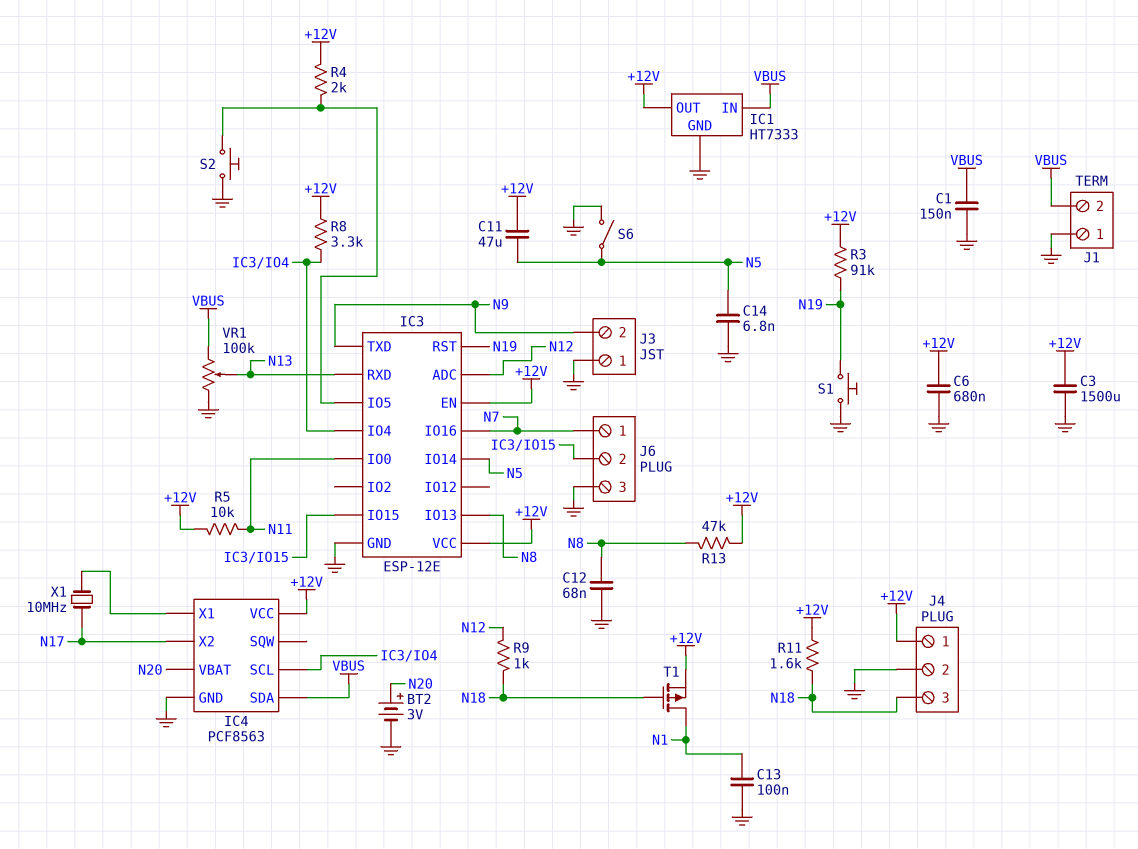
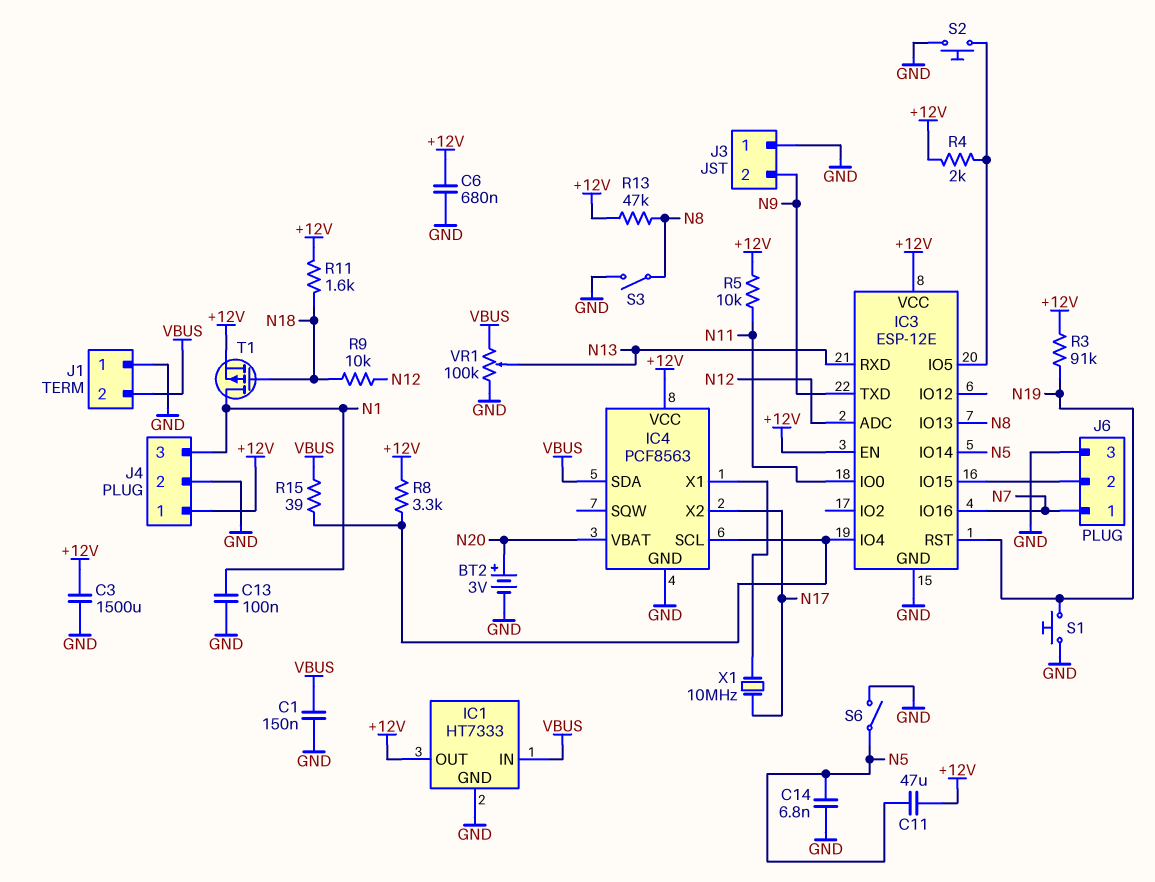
C12: 68nF (GND, N8) -> none
J4 pin 3: N18 -> N1
R9: 1k (N12, N18) -> 10k (N12, N18)
R15: none -> 39 (IC3/IO4, VBUS)
S3: none -> switch (GND, N8)

